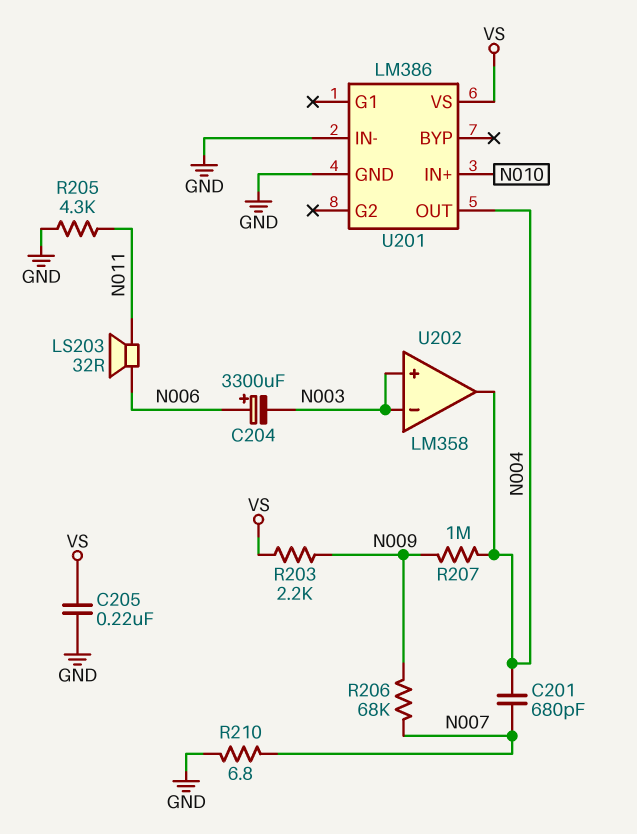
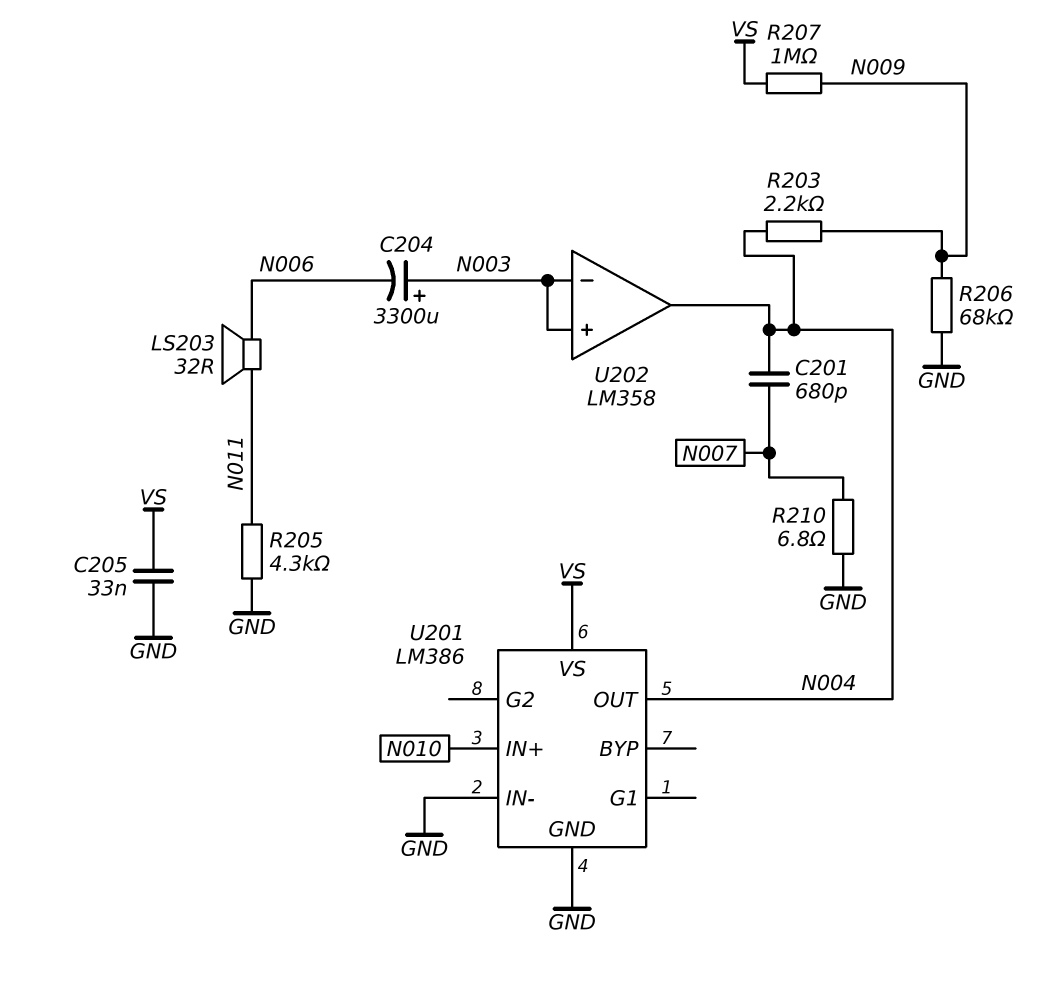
C204: 3300uF (plus N006, minus N003) -> 3300uF (plus N003, minus N006)
C205: 220nF (GND, VS) -> 33nF (GND, VS)
R203: 2.2k (N009, VS) -> 2.2k (N004, N009)
R206: 68k (N007, N009) -> 68k (GND, N009)
R207: 1M (N004, N009) -> 1M (N009, VS)

